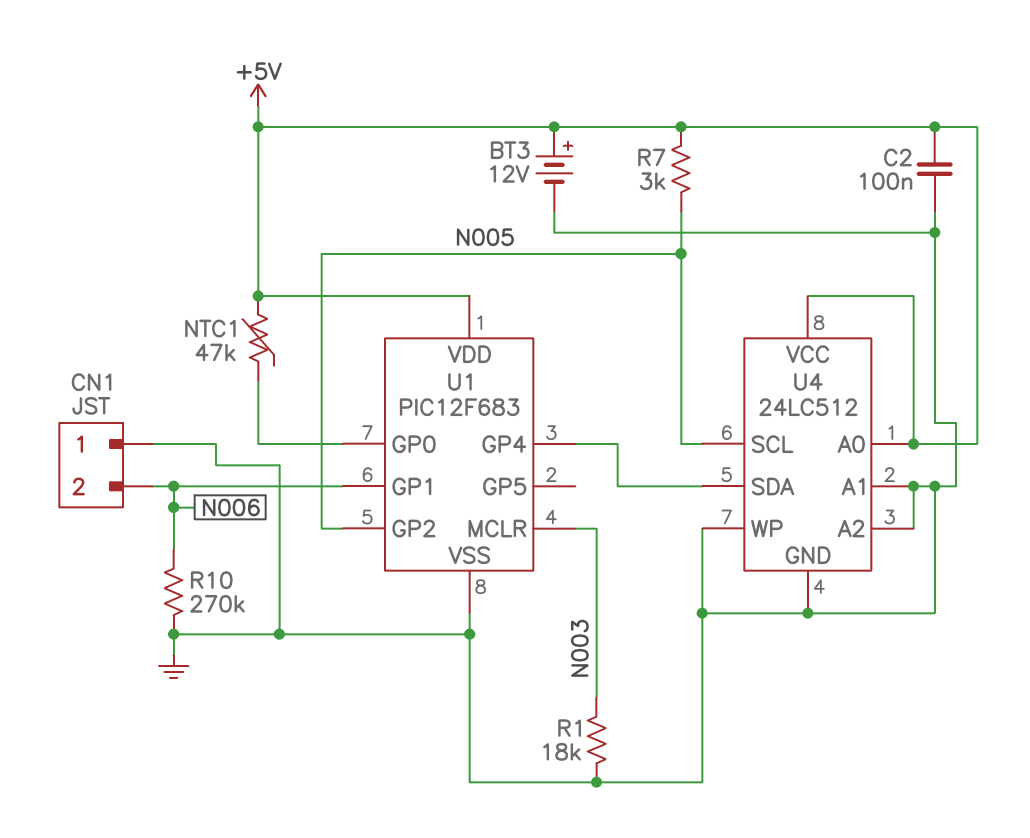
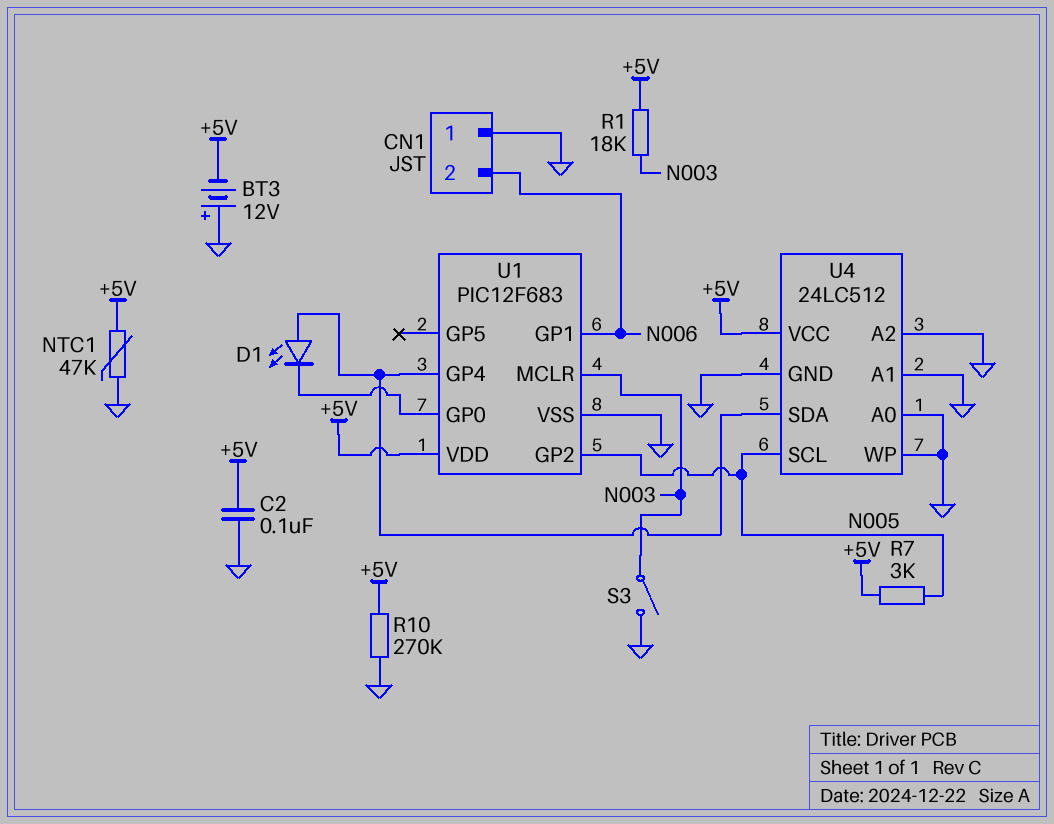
BT3: 12V (plus +5V, minus GND) -> 12V (plus GND, minus +5V)
D1: none -> LED (A U1/GP4, K U1/GP0)
NTC1: 47k (+5V, U1/GP0) -> 47k (+5V, GND)
R1: 18k (GND, N003) -> 18k (+5V, N003)
R10: 270k (GND, N006) -> 270k (+5V, GND)
S3: none -> switch (GND, N003)
U4 pin A0: +5V -> GND

